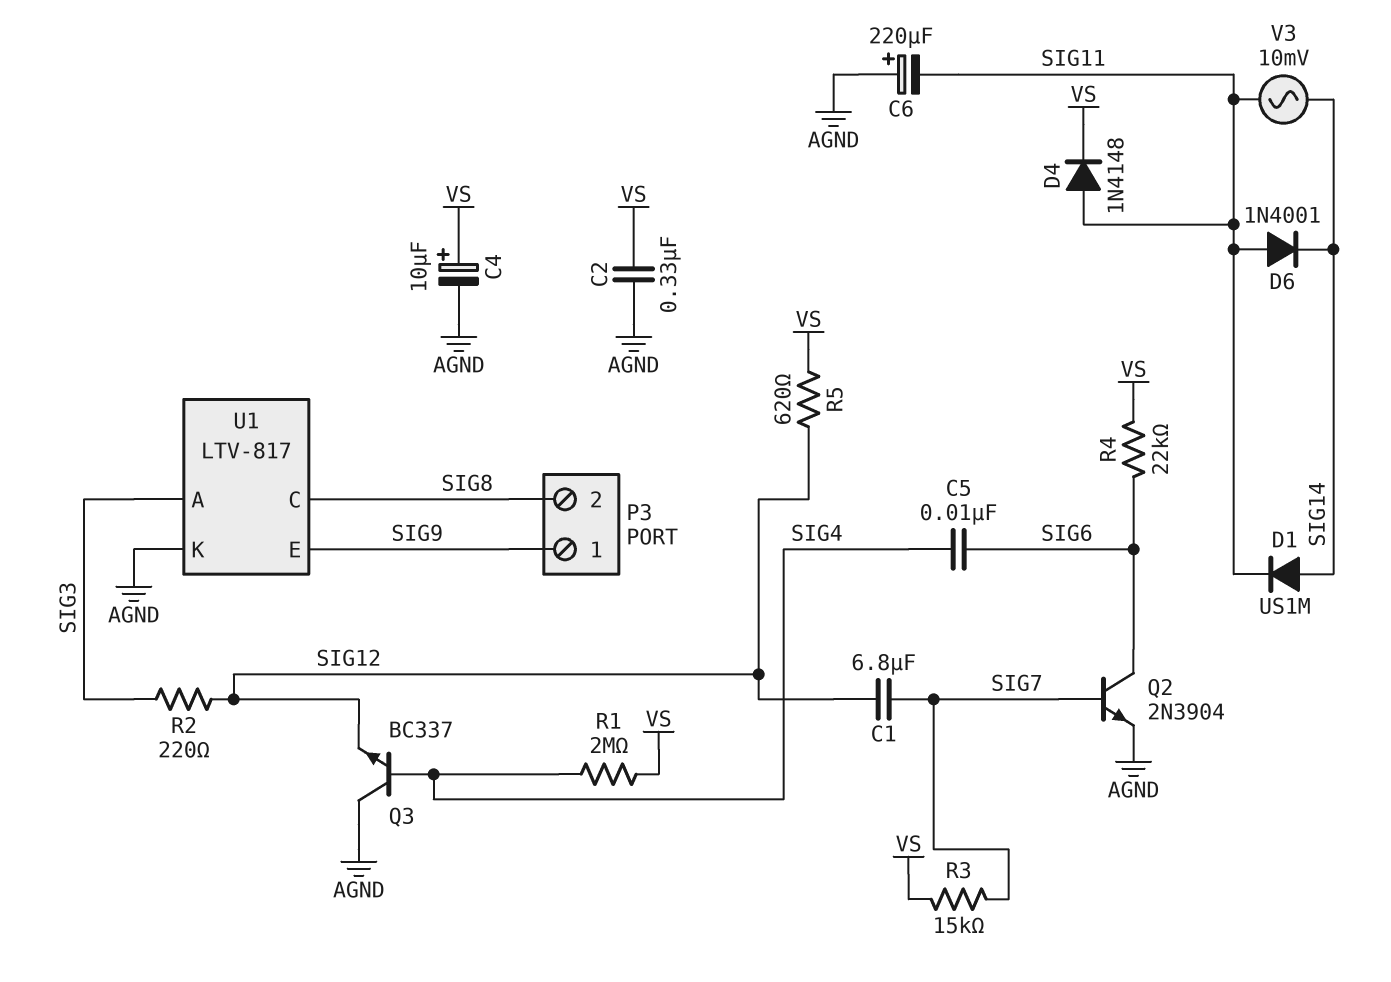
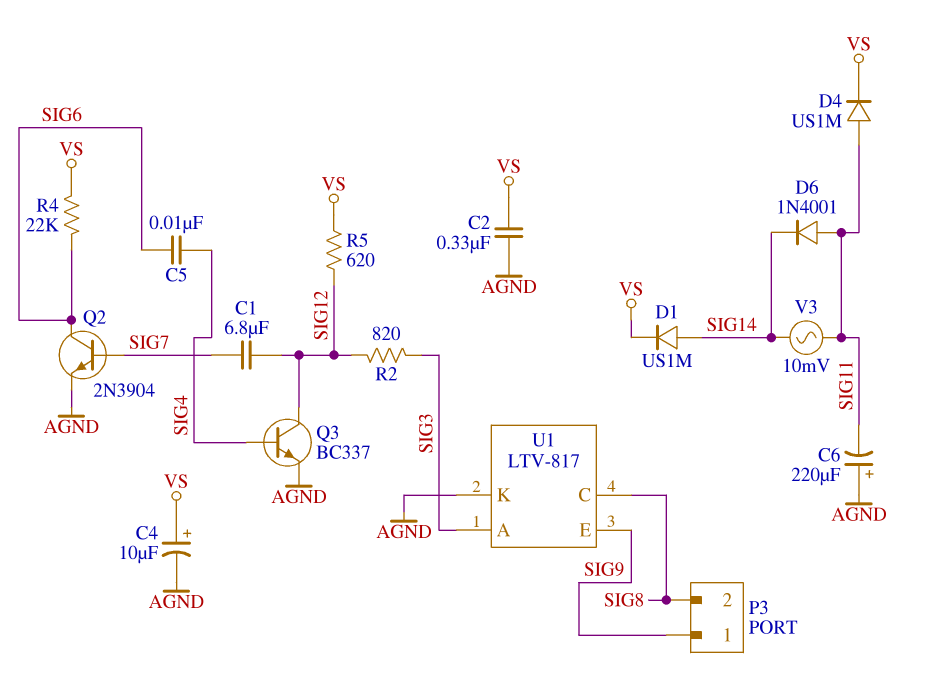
D1: diode US1M (A SIG14, K SIG11) -> diode US1M (A SIG14, K VS)
D4: diode 1N4148 (A SIG11, K VS) -> diode US1M (A SIG11, K VS)
Q3: NPN BC337 (B SIG4, C AGND, E SIG12) -> NPN BC337 (B SIG4, C SIG12, E AGND)
R1: 2M (SIG4, VS) -> none
R2: 220 (SIG3, SIG12) -> 820 (SIG3, SIG12)
R3: 15k (SIG7, VS) -> none

